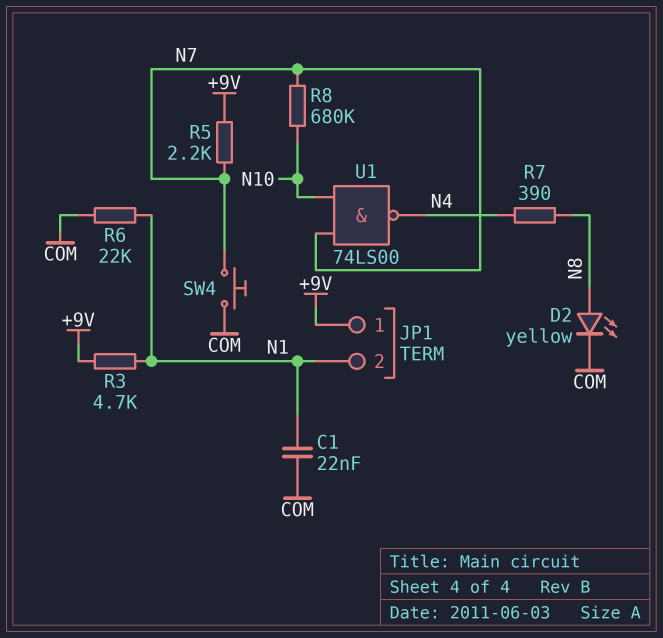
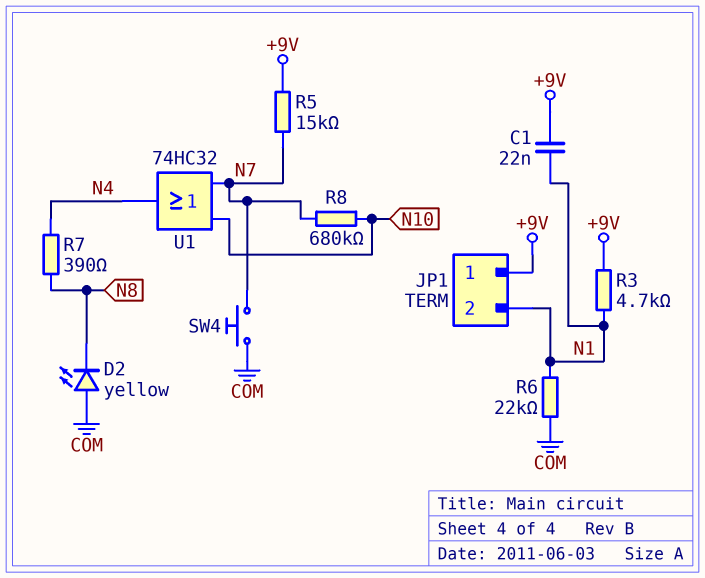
C1: 22nF (COM, N1) -> 22nF (+9V, N1)
D2: LED yellow (A N8, K COM) -> LED yellow (A COM, K N8)
R5: 2.2k (+9V, N7) -> 15k (+9V, N7)
U1: NAND 74LS00 (in N7, in N10, out N4) -> OR 74HC32 (in N7, in N10, out N4)

